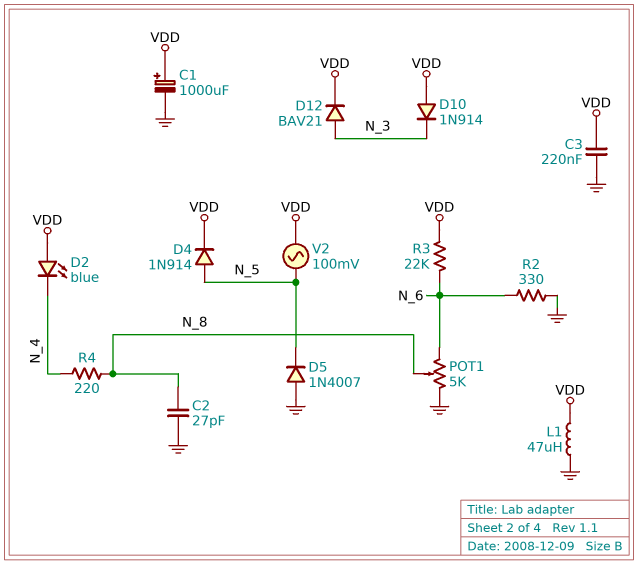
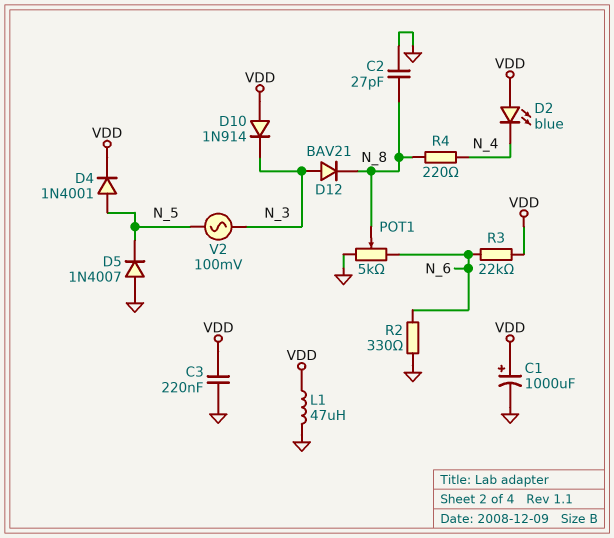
D4: diode 1N914 (A N_5, K VDD) -> diode 1N4001 (A N_5, K VDD)
D12: diode BAV21 (A N_3, K VDD) -> diode BAV21 (A N_3, K N_8)
V2: AC 100mV (N_5, VDD) -> AC 100mV (N_3, N_5)

